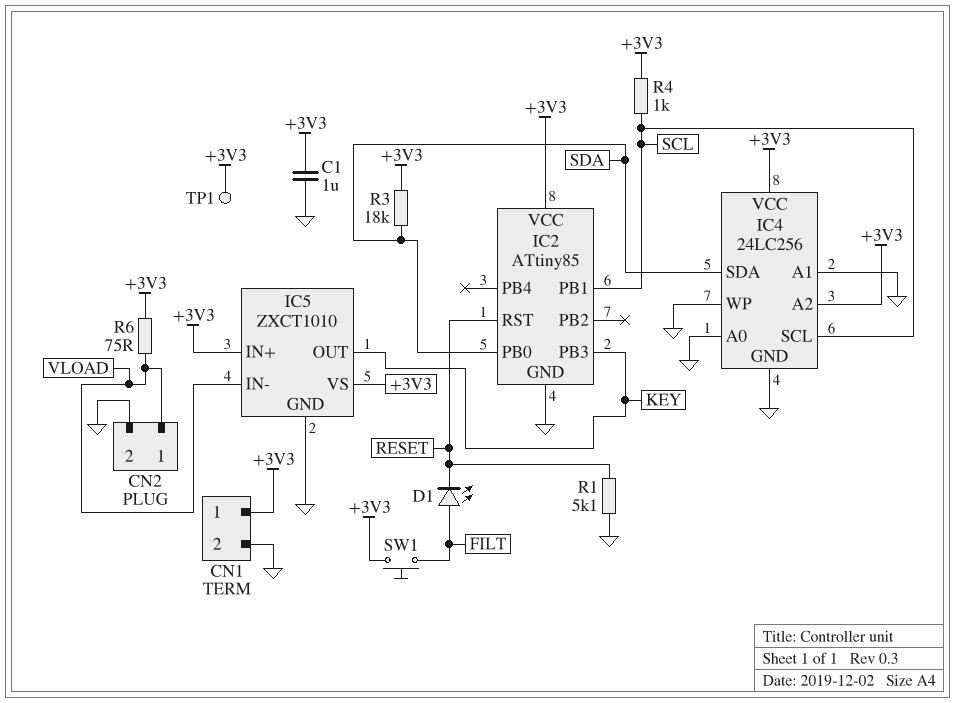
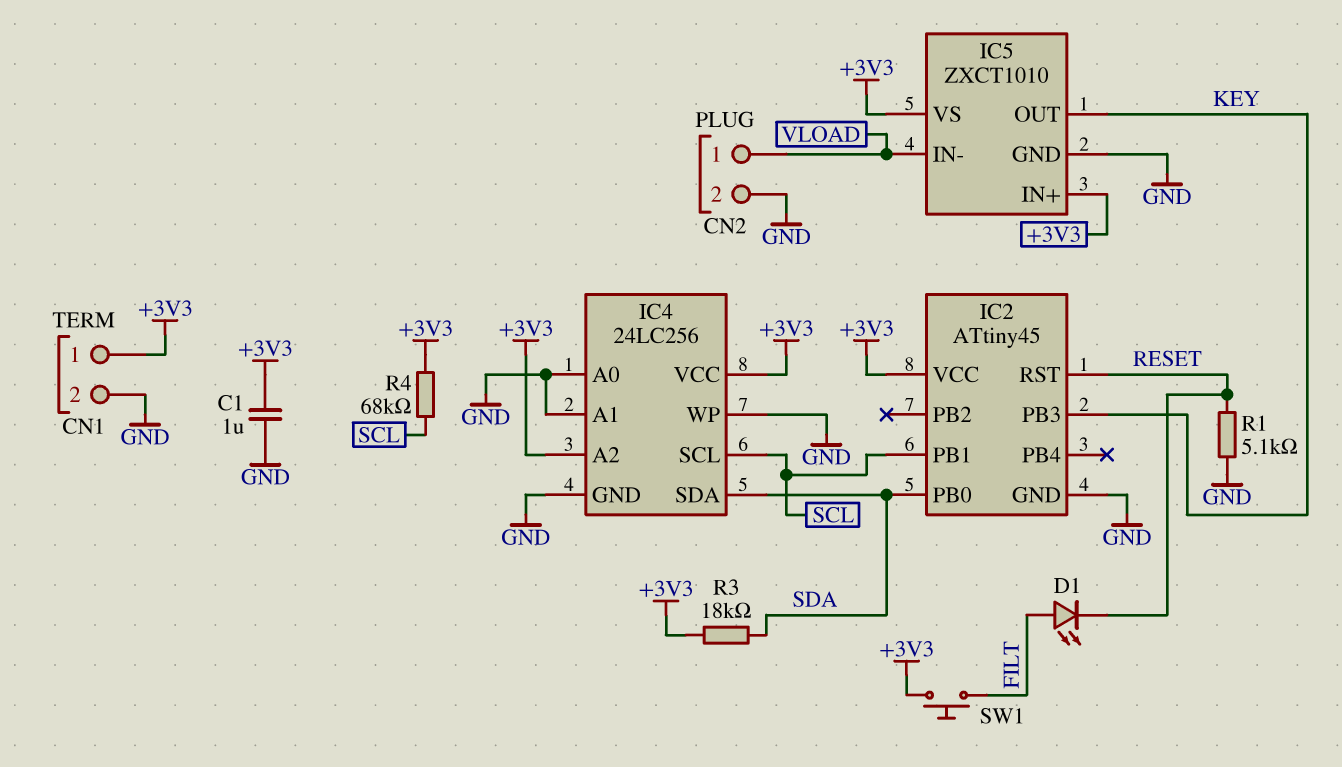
IC2: ATtiny85 -> ATtiny45
R4: 1k (+3V3, SCL) -> 68k (+3V3, SCL)
R6: 75 (+3V3, VLOAD) -> none
TP1: test point (+3V3) -> none

